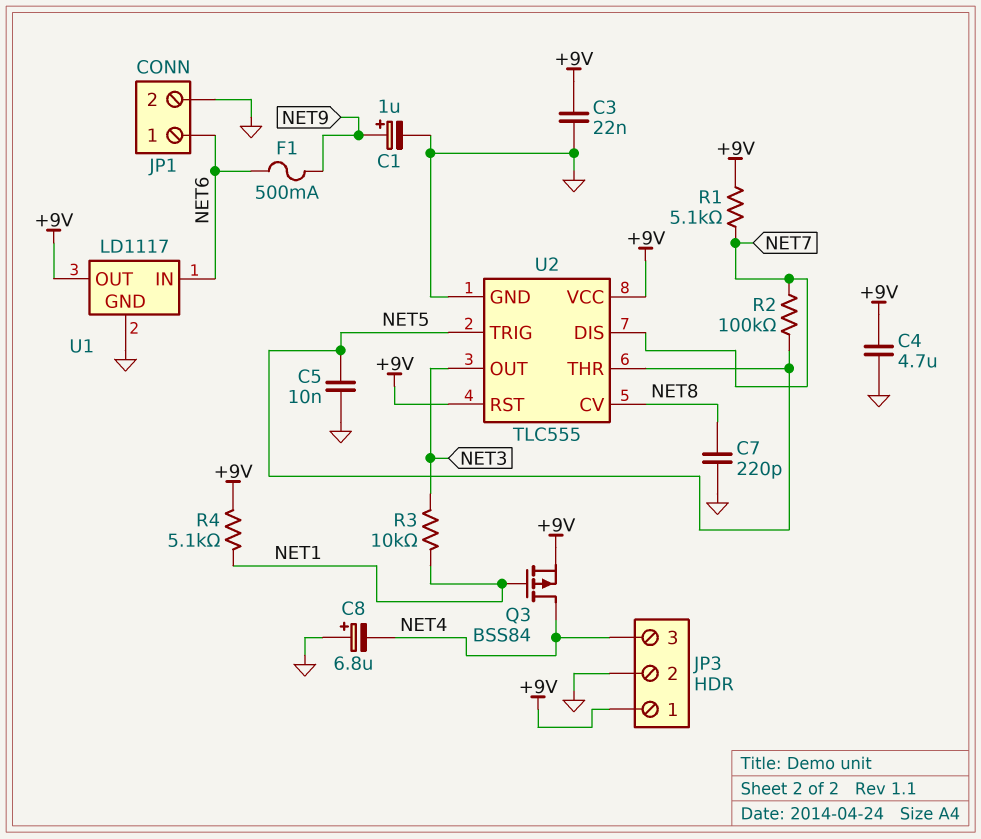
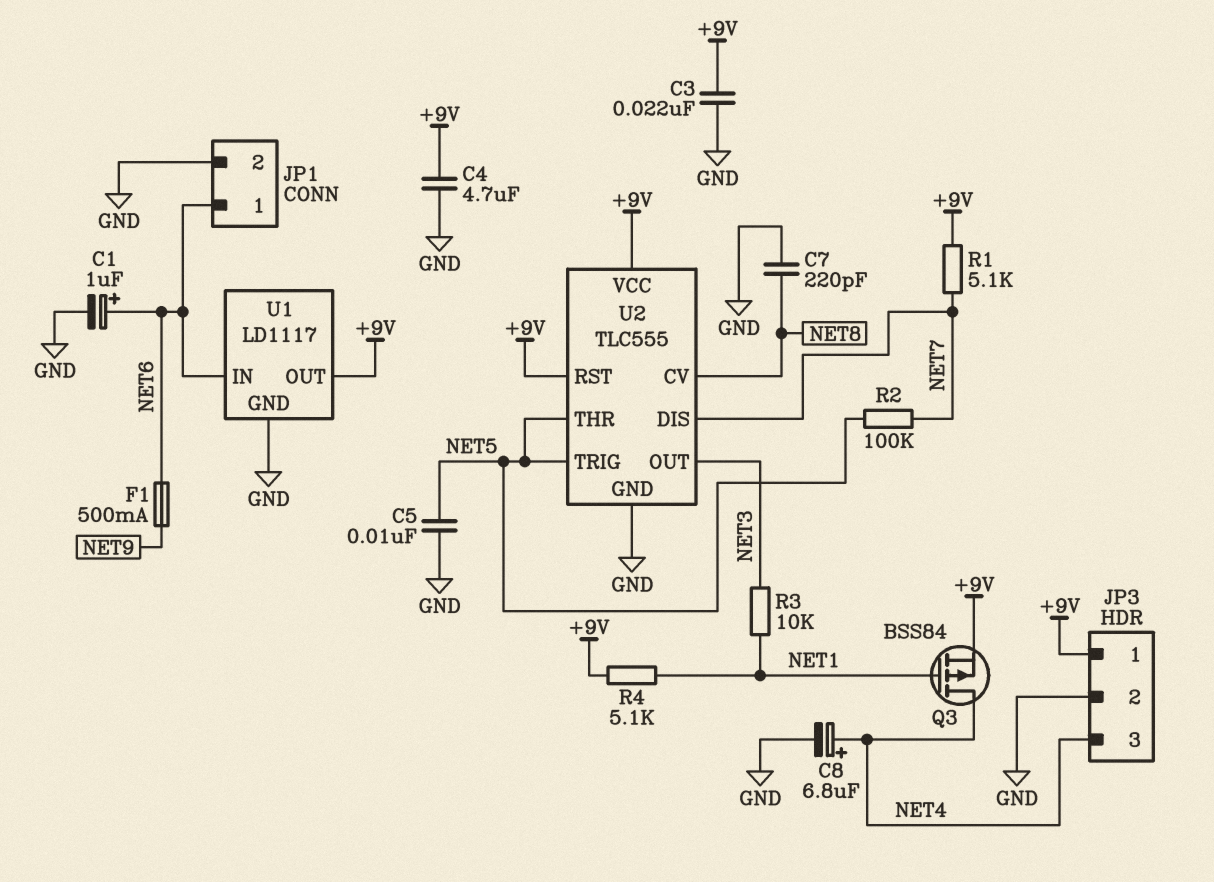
C1: 1uF (plus NET9, minus GND) -> 1uF (plus NET6, minus GND)
C8: 6.8uF (plus GND, minus NET4) -> 6.8uF (plus NET4, minus GND)

